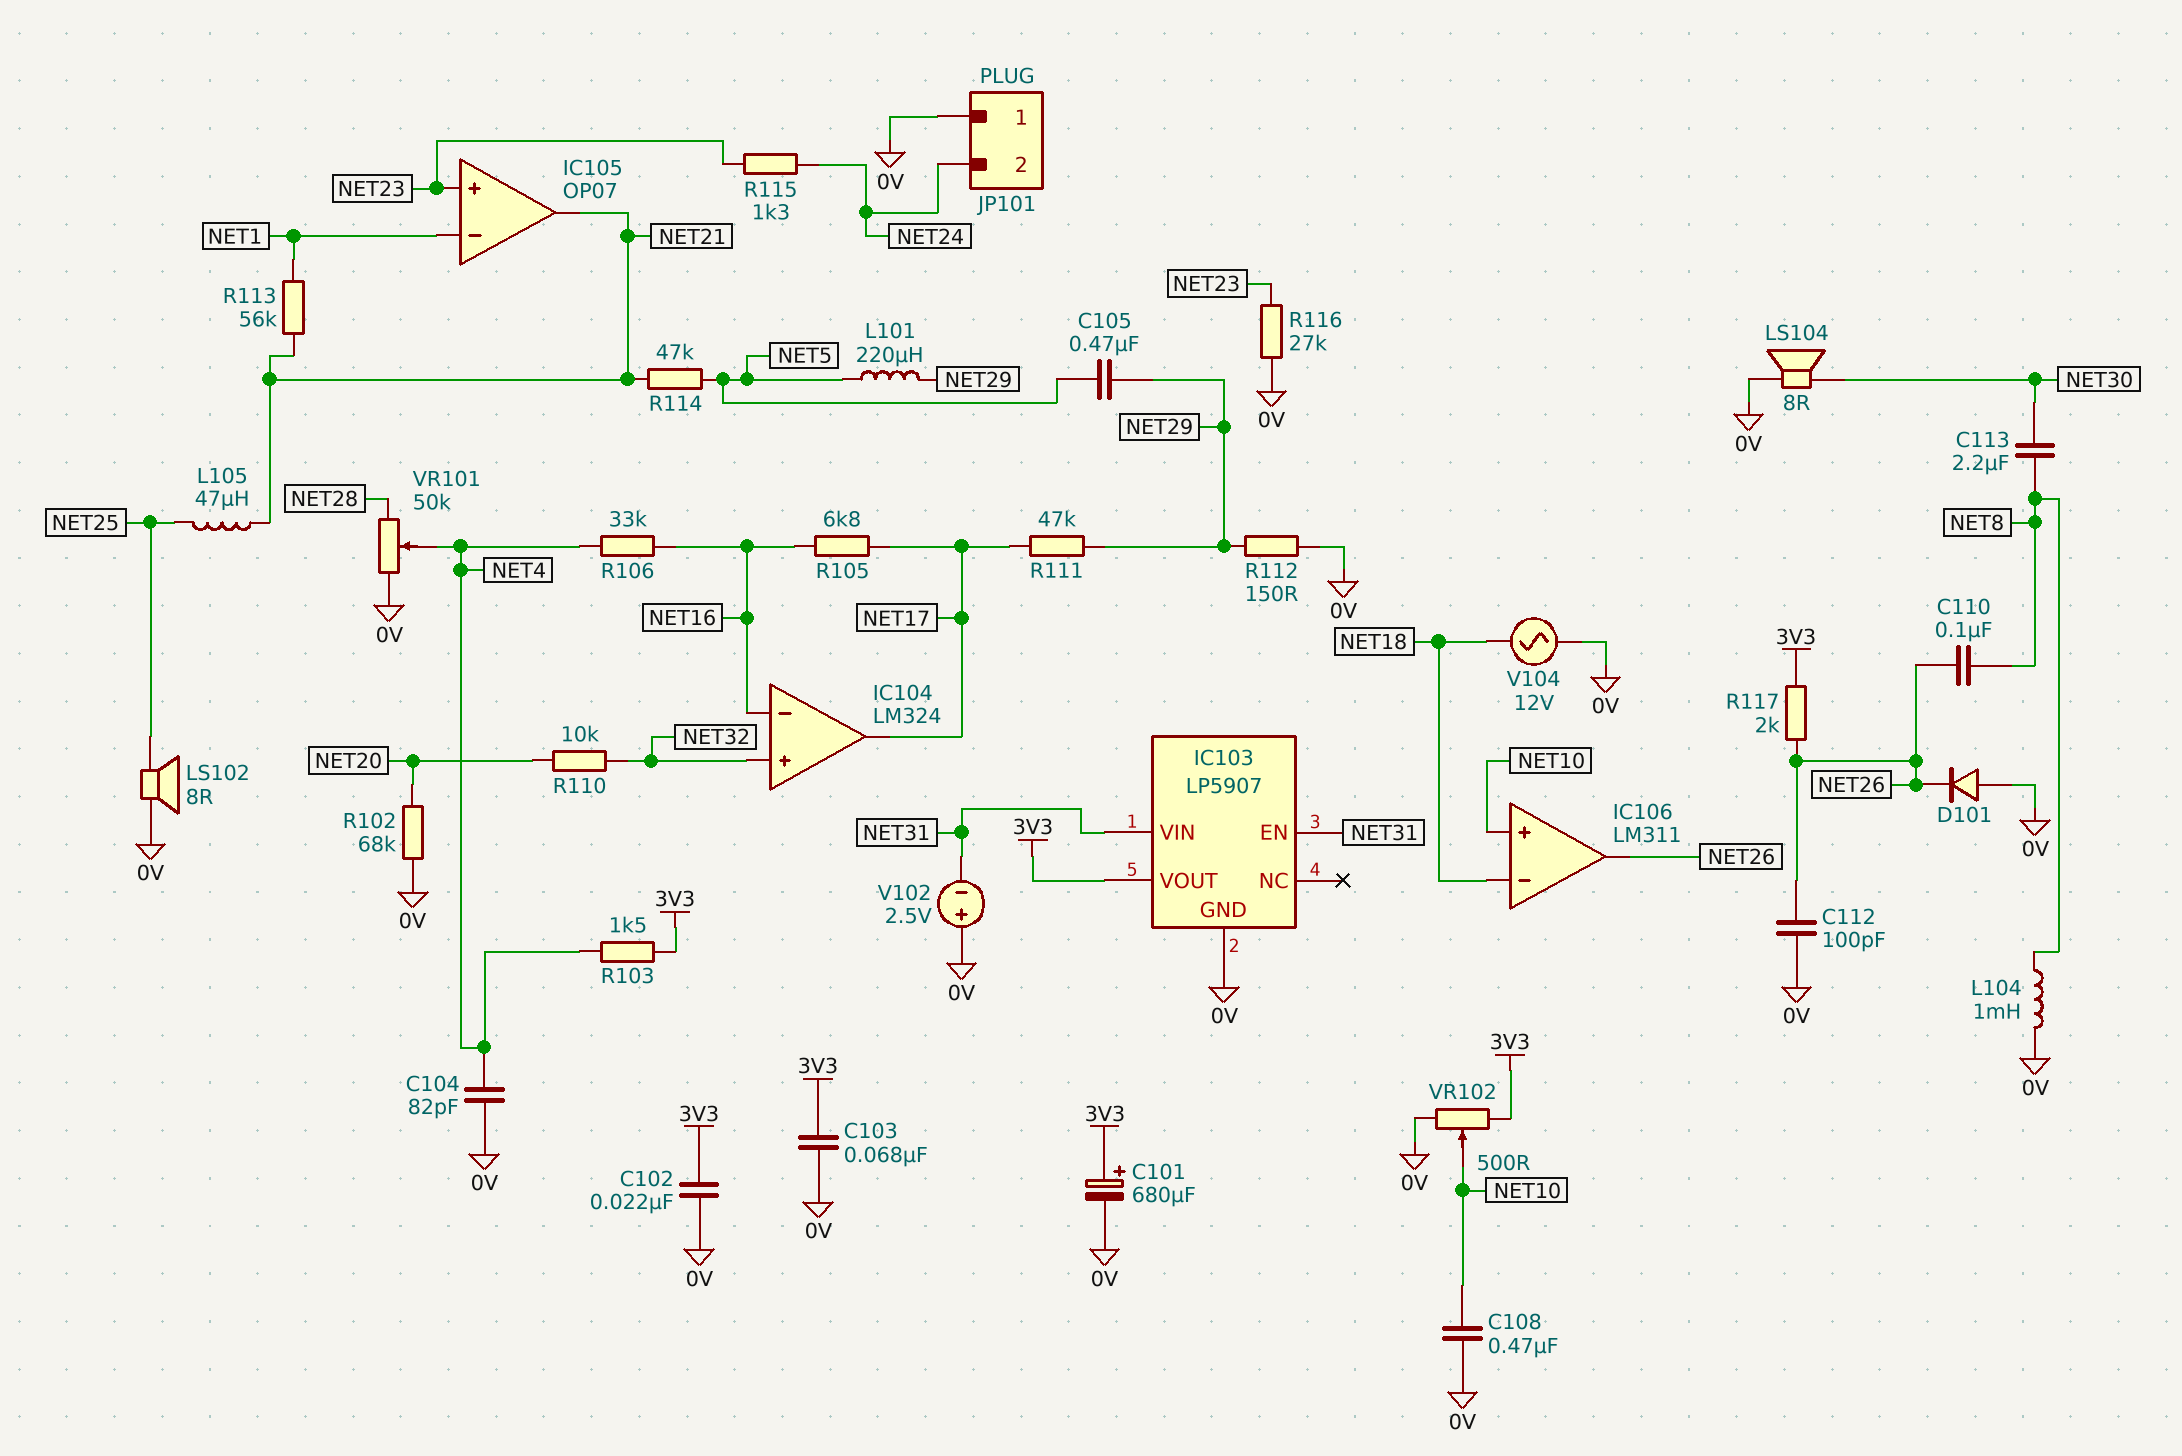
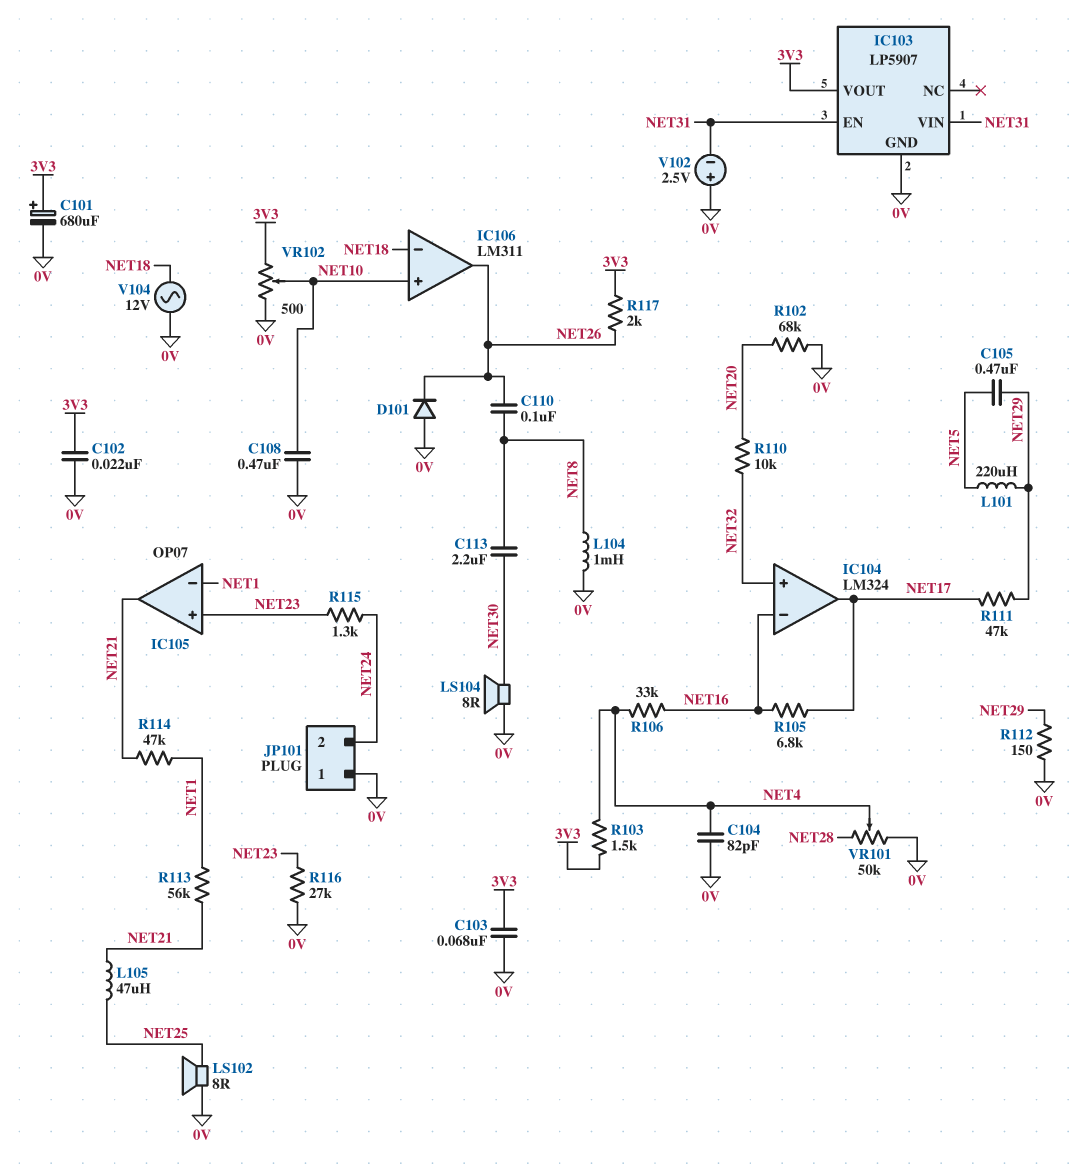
C112: 100pF (0V, NET26) -> none
R114: 47k (NET5, NET21) -> 47k (NET1, NET21)

